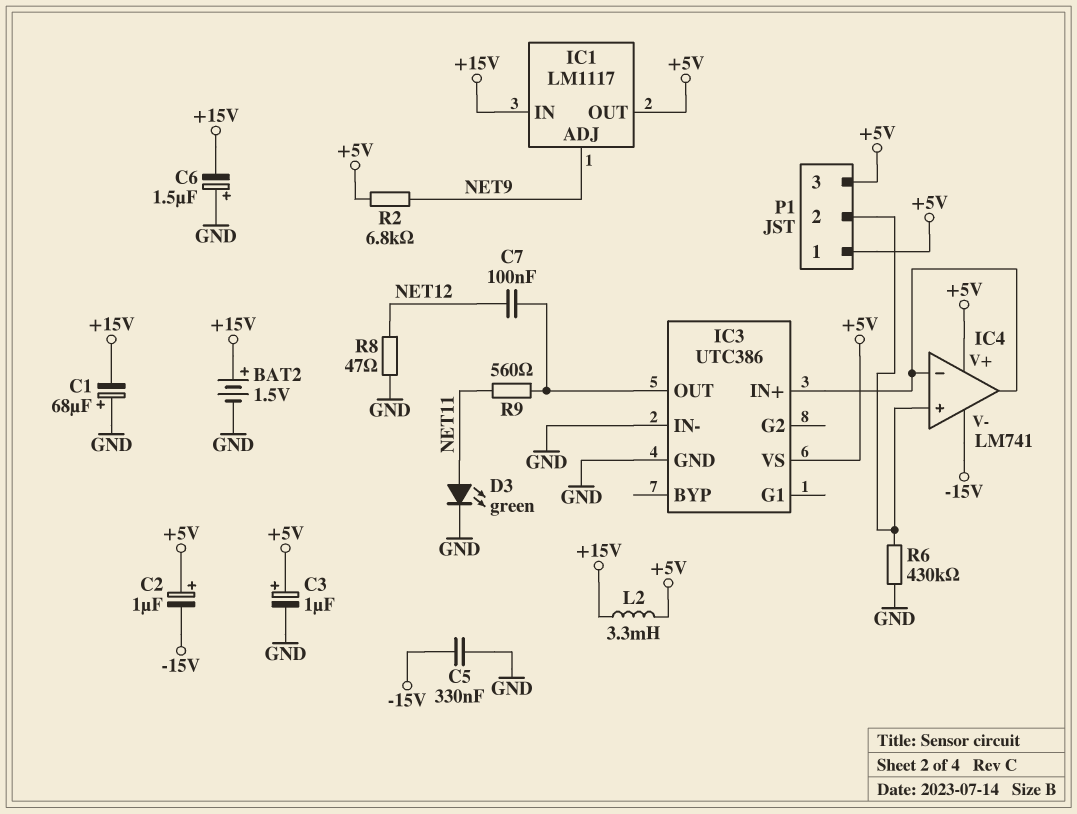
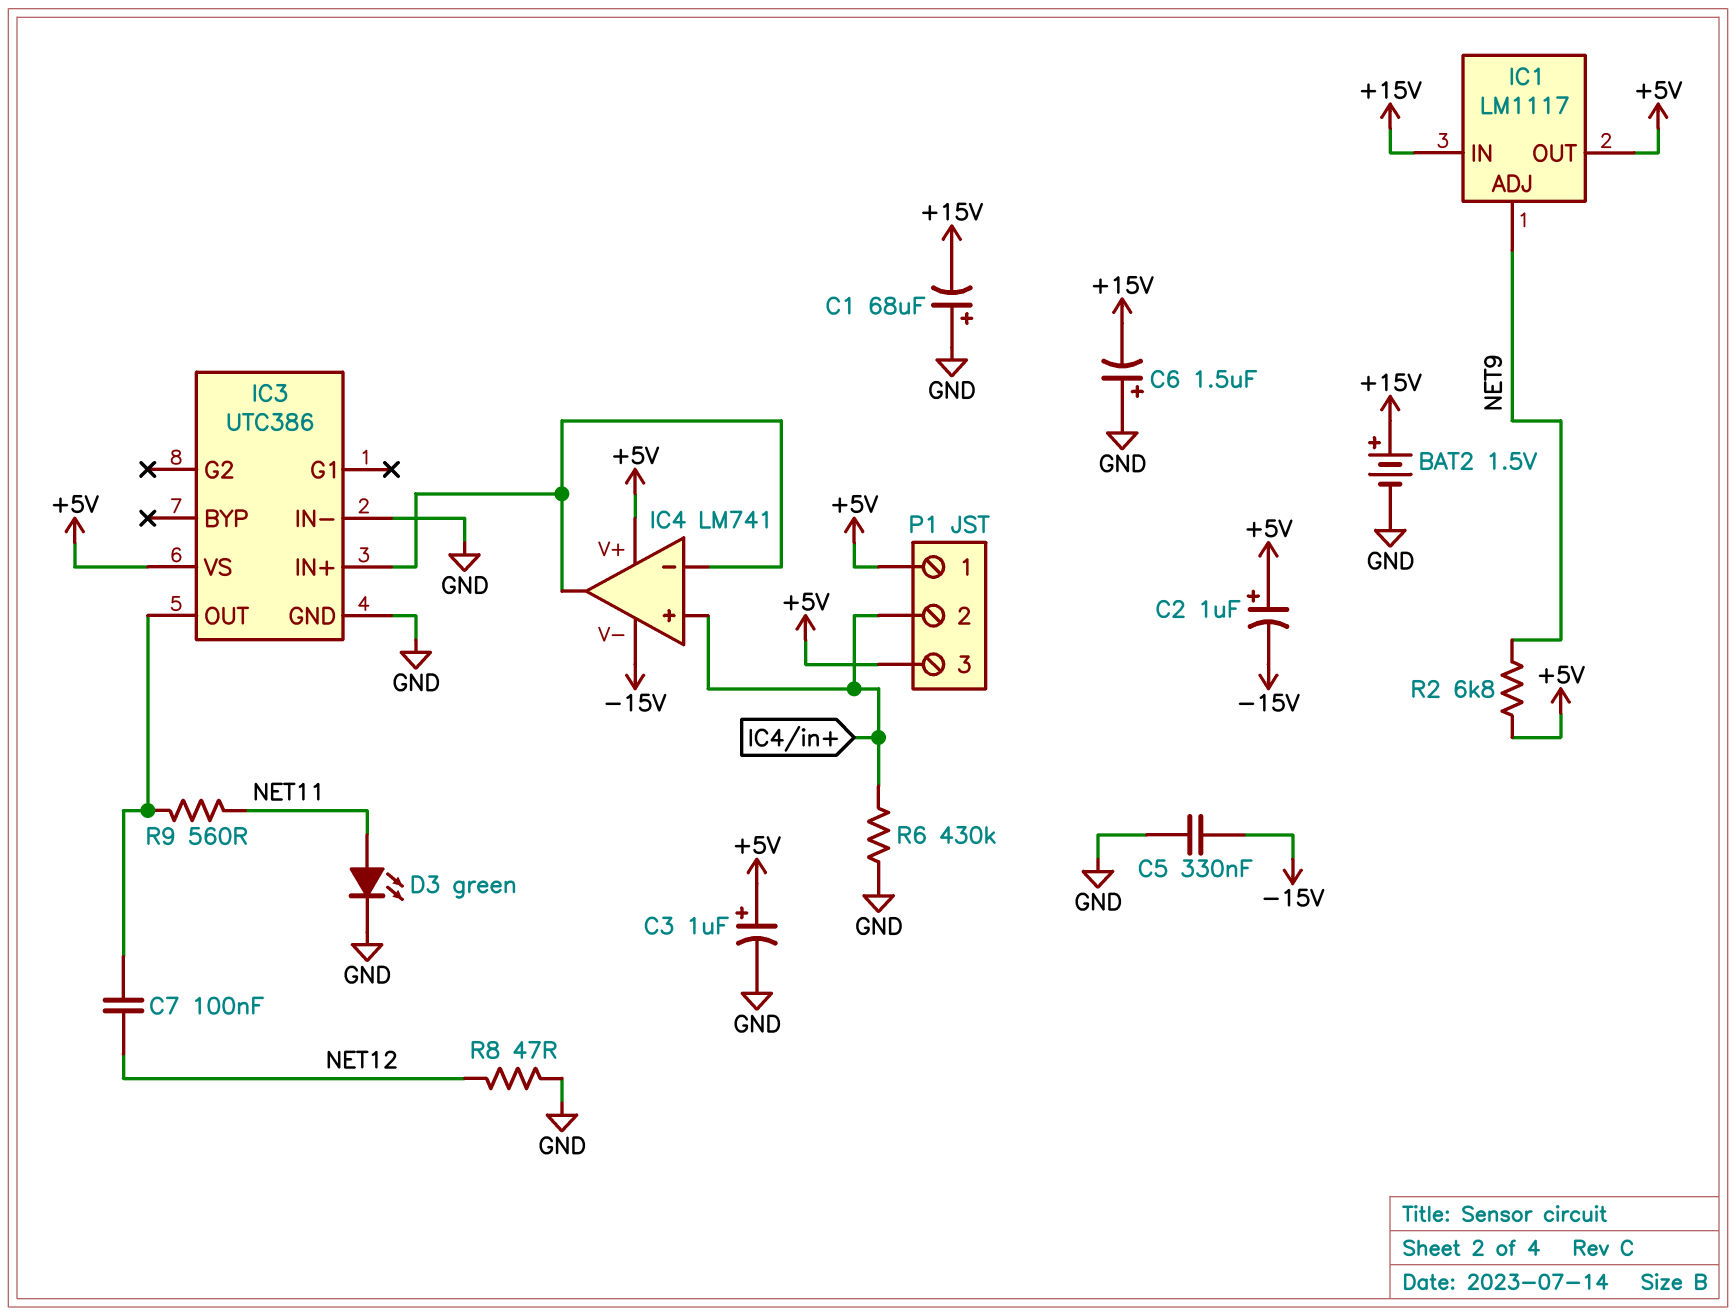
L2: 3.3mH (+5V, +15V) -> none

